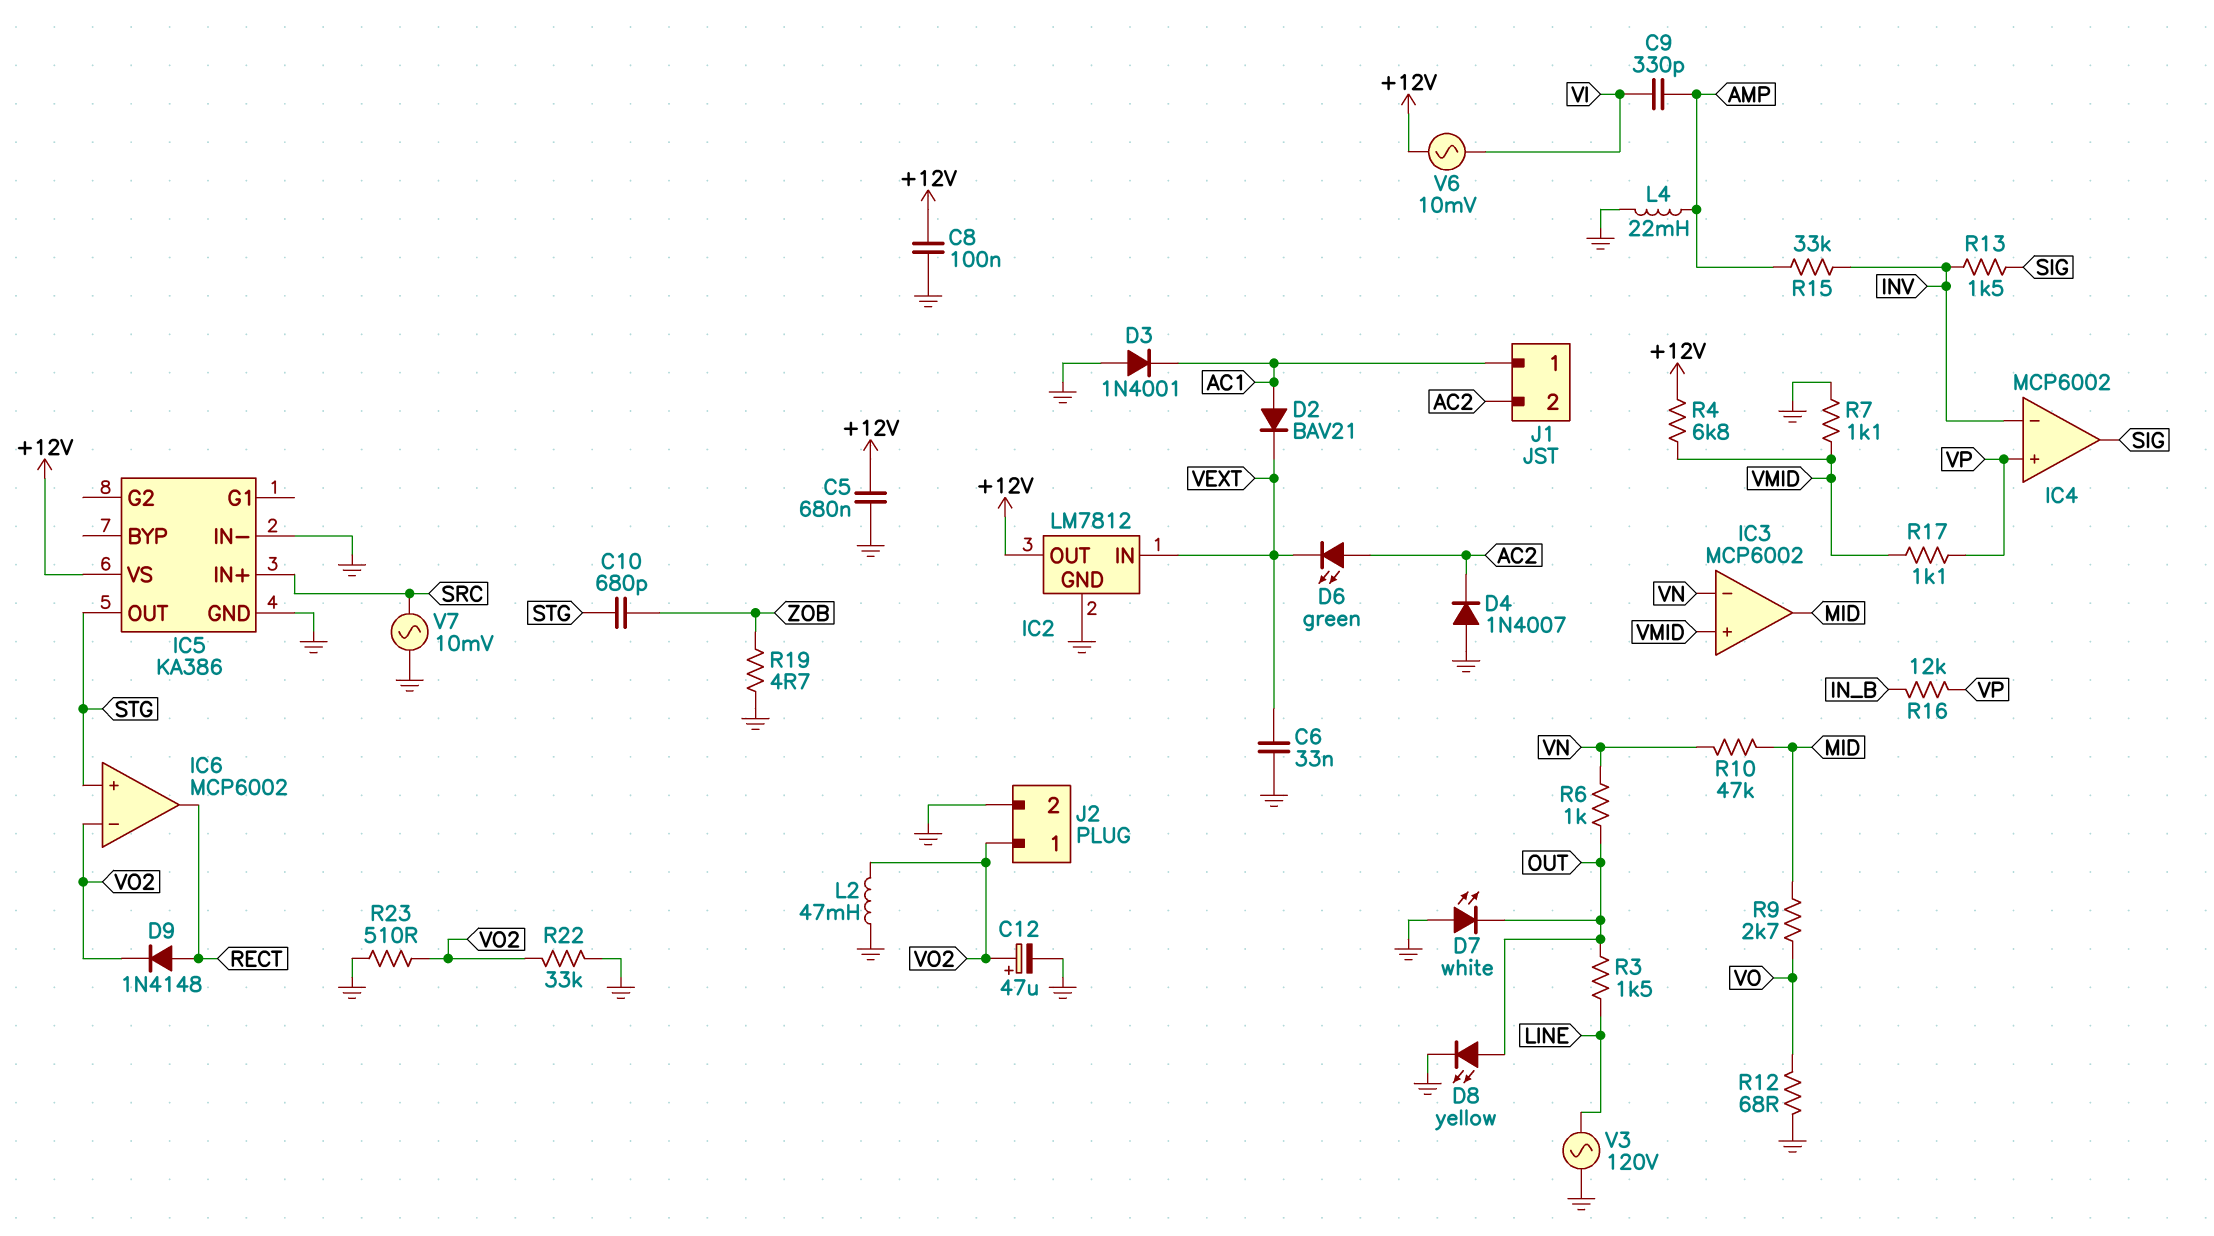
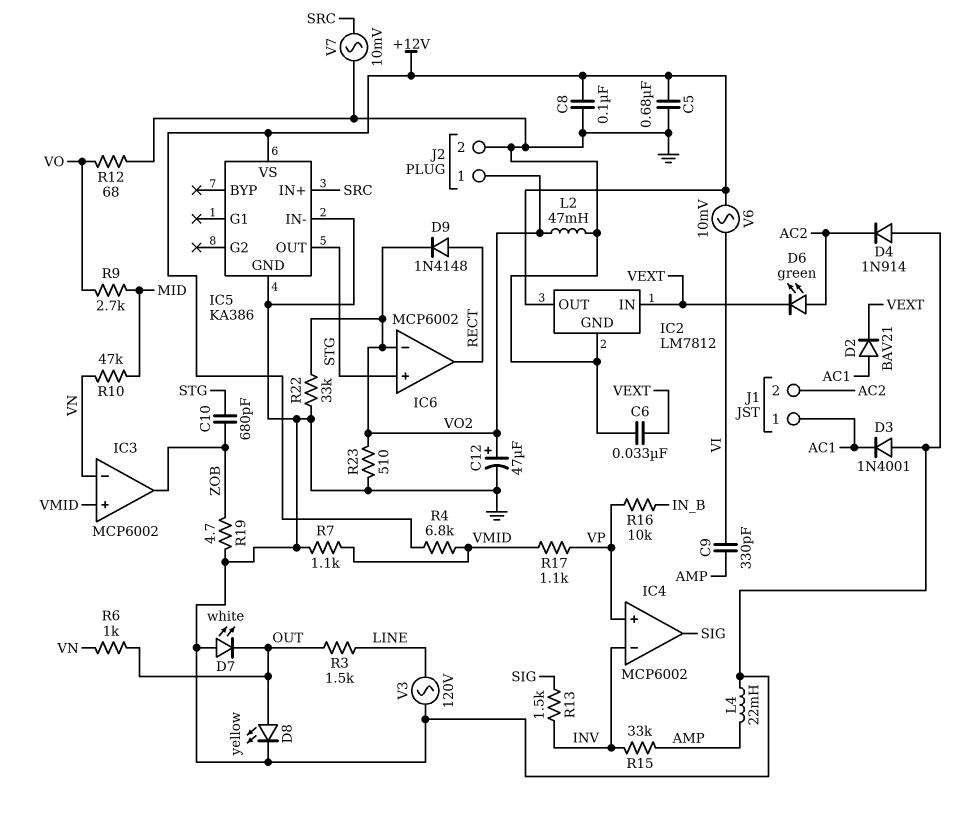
D4: diode 1N4007 (A GND, K AC2) -> diode 1N914 (A GND, K AC2)
IC3 pin out: MID -> ZOB
R16: 12k (IN_B, VP) -> 10k (IN_B, VP)

